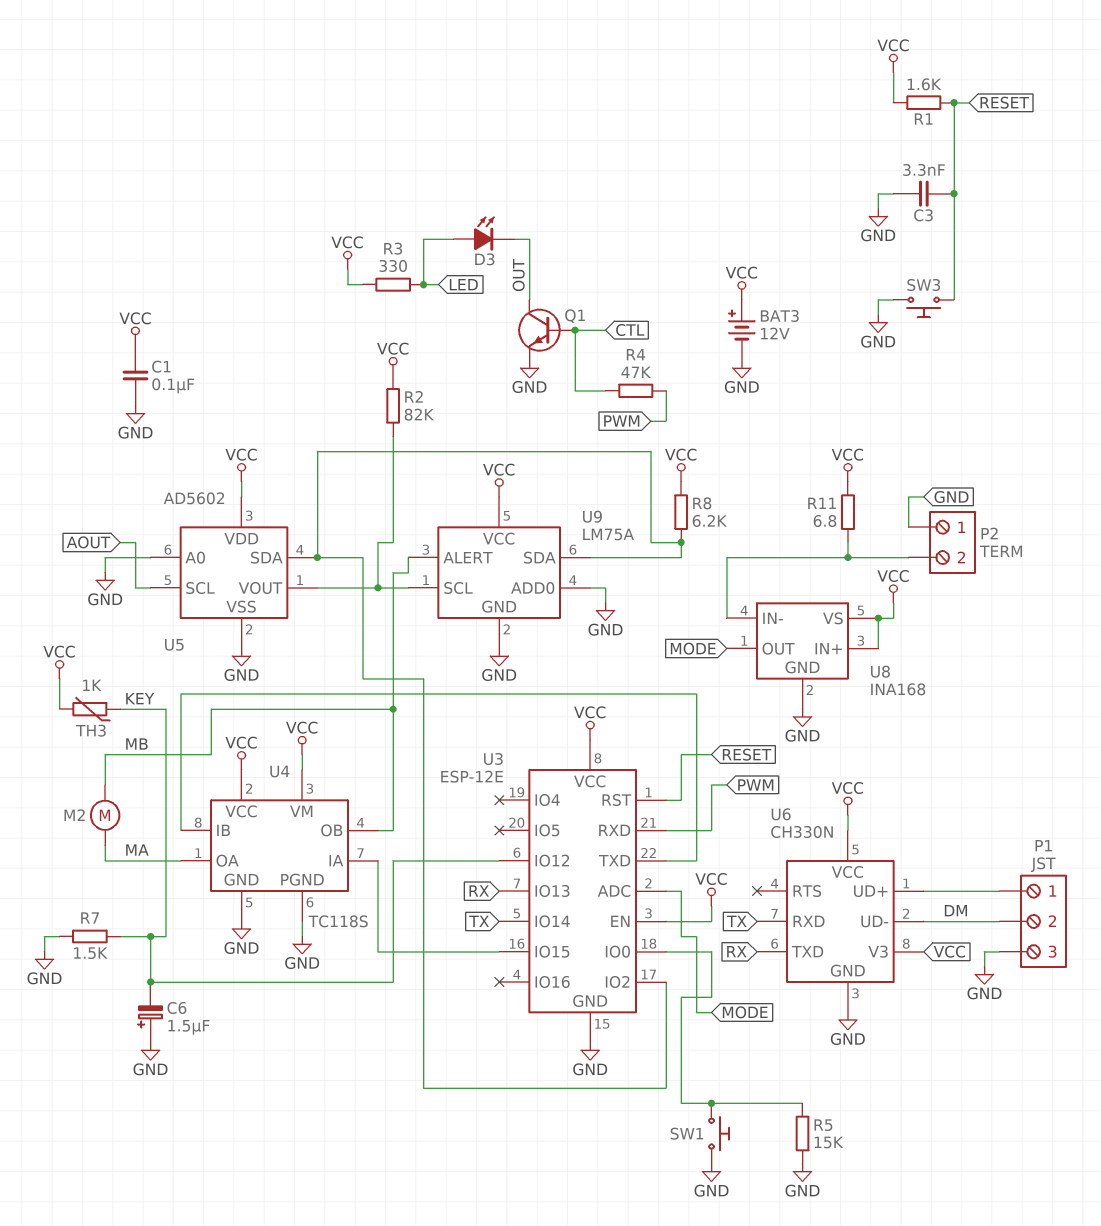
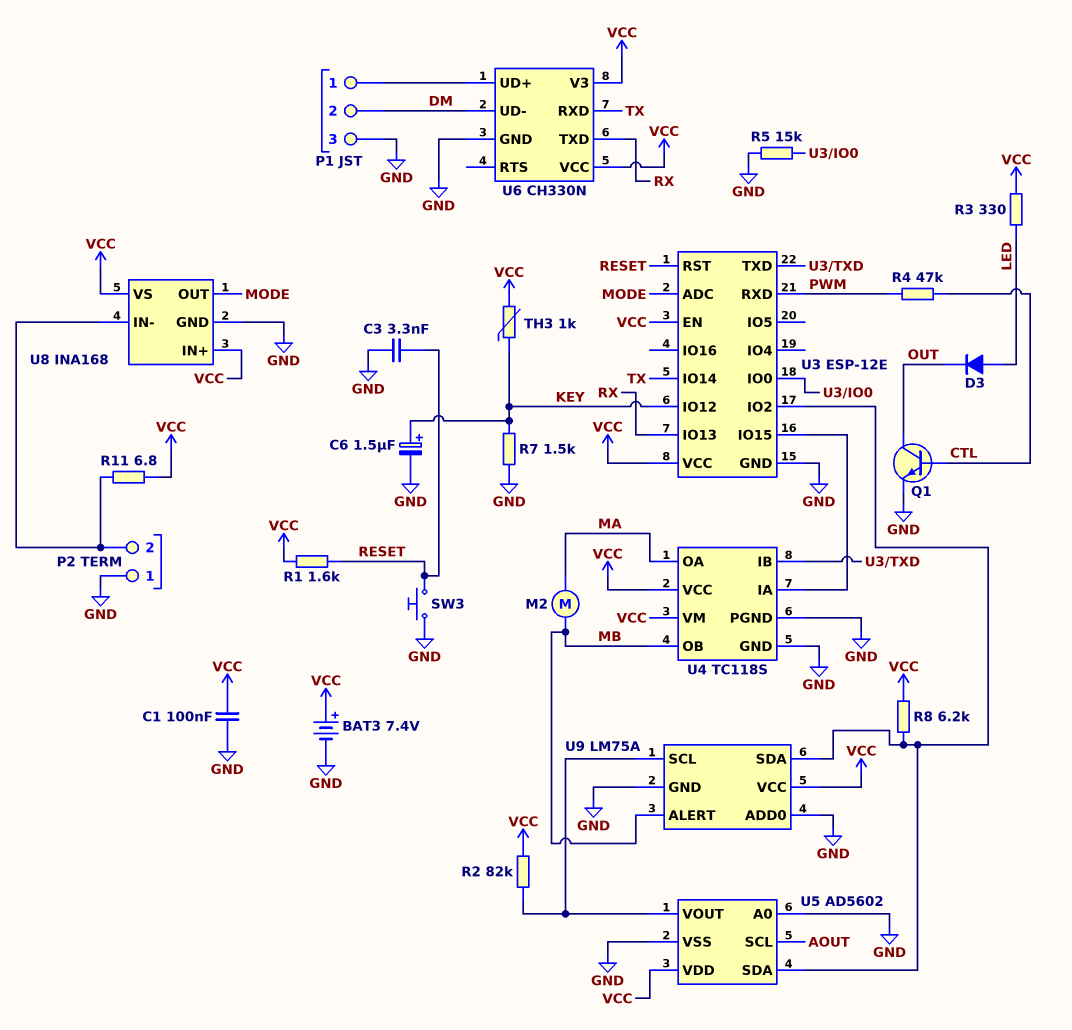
BAT3: 12V (plus VCC, minus GND) -> 7.4V (plus VCC, minus GND)
C6: 1.5uF (plus GND, minus KEY) -> 1.5uF (plus KEY, minus GND)
D3: LED (A LED, K OUT) -> diode (A LED, K OUT)
SW1: button (GND, U3/IO0) -> none

